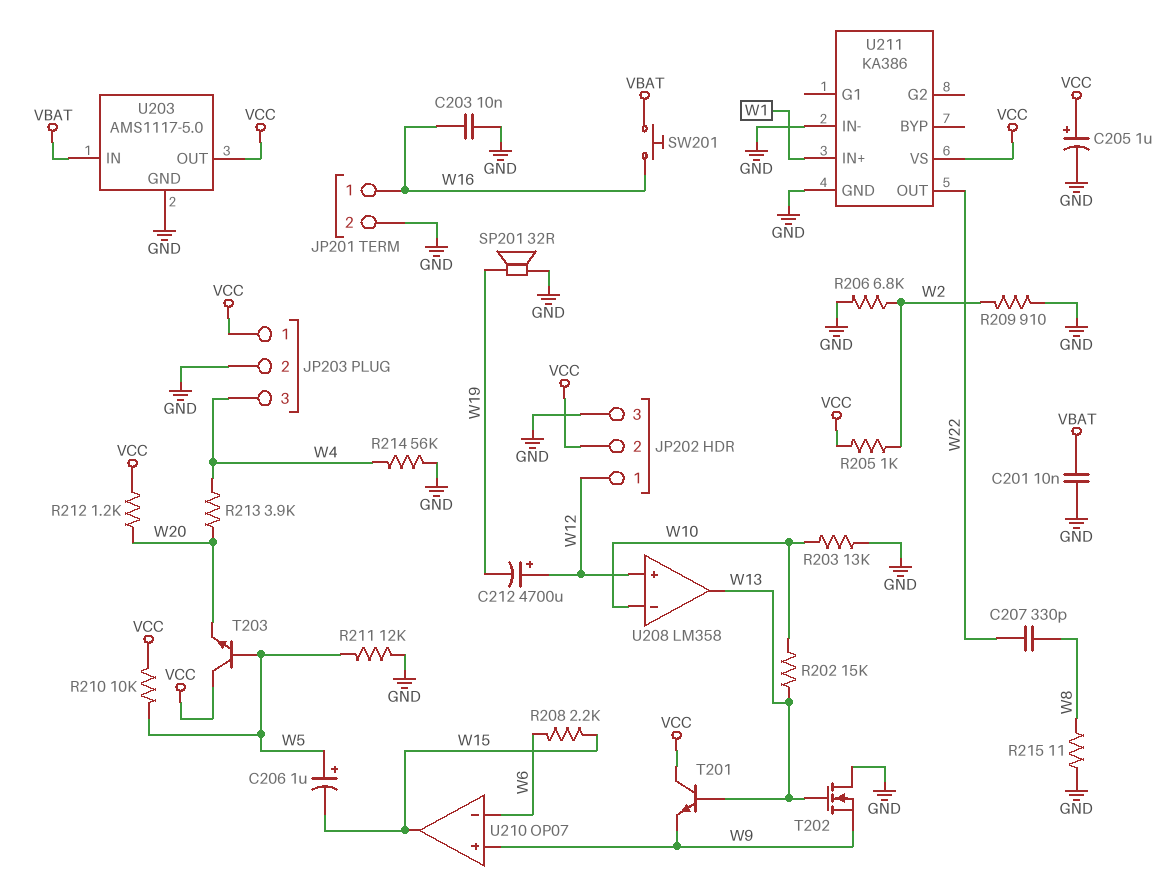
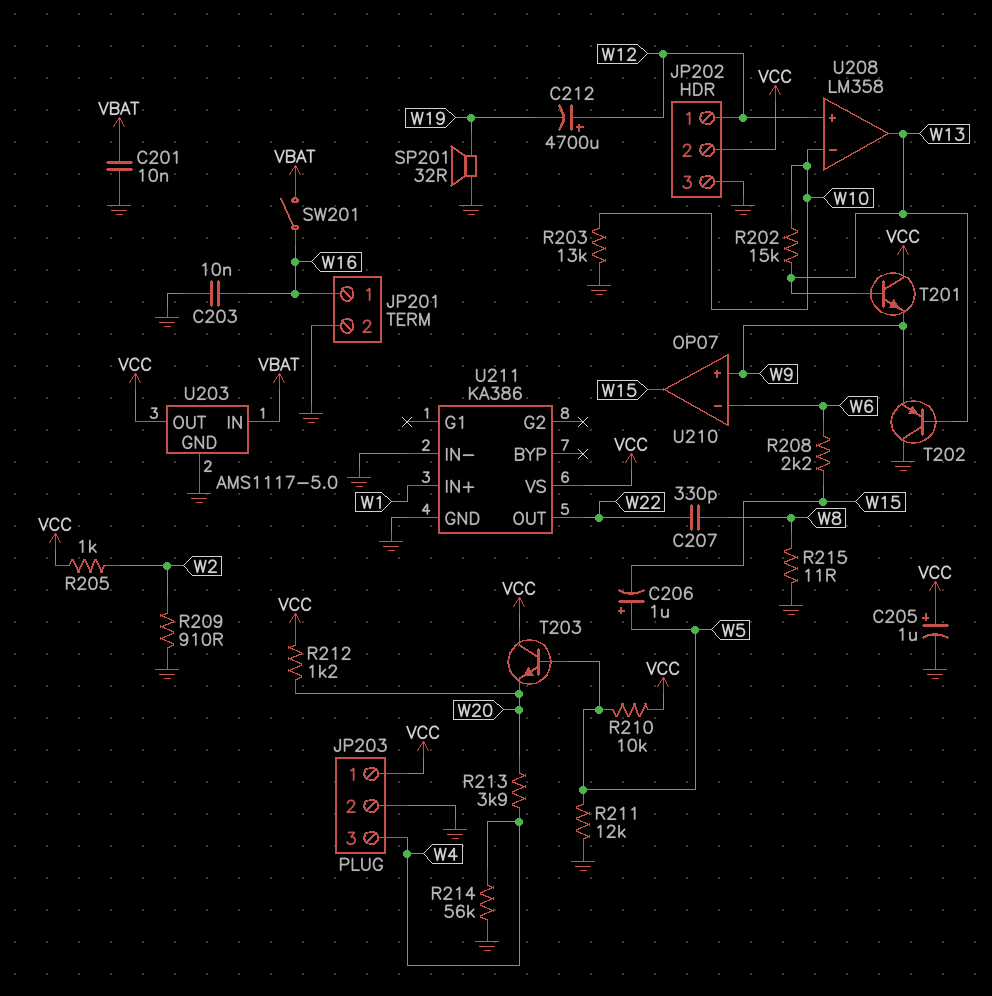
R206: 6.8k (GND, W2) -> none
SW201: button (VBAT, W16) -> switch (VBAT, W16)
T202: NMOS (G W13, D GND, S W9) -> PNP (B W13, C GND, E W9)

